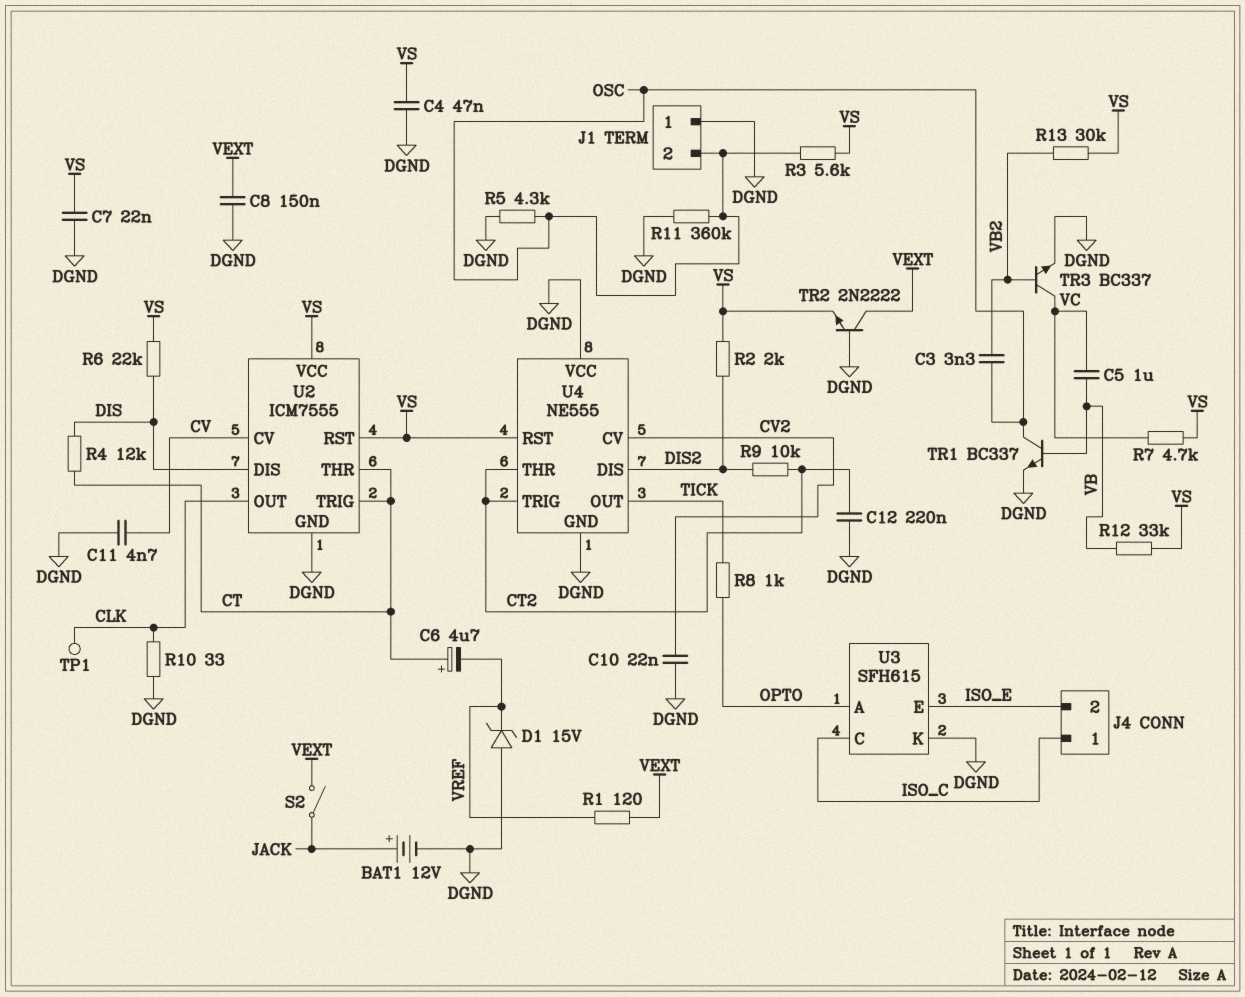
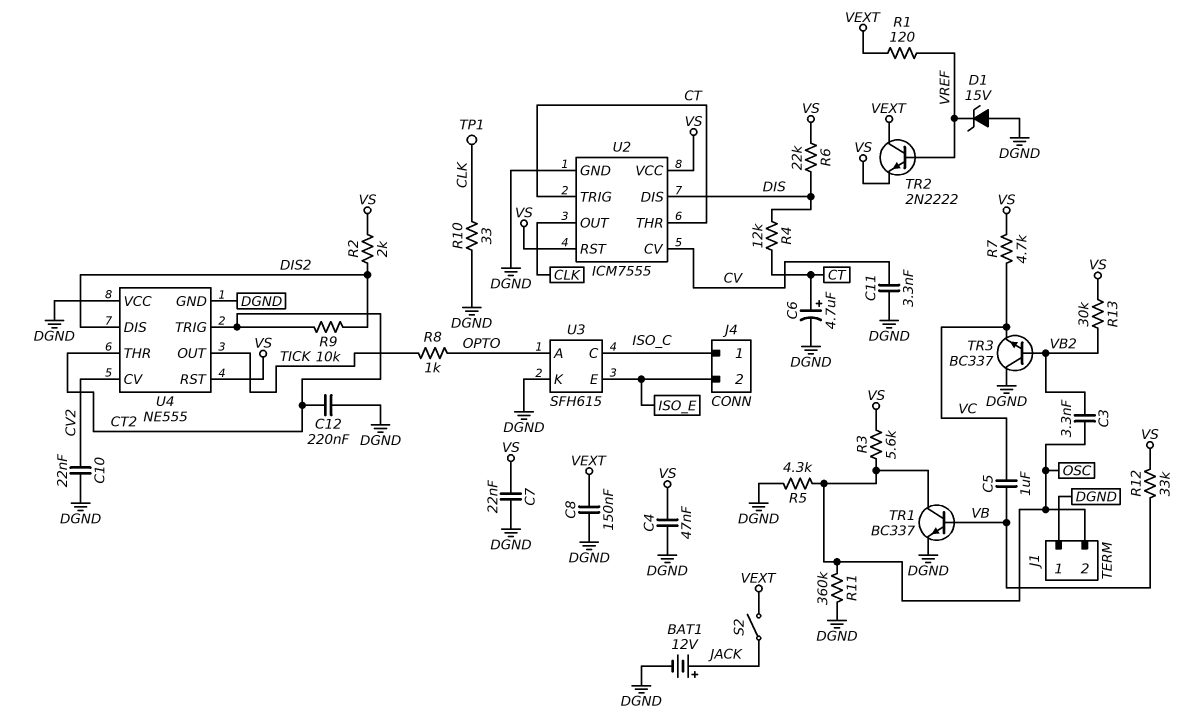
C6: 4.7uF (plus CT, minus VREF) -> 4.7uF (plus CT, minus DGND)
C11: 4.7nF (CV, DGND) -> 3.3nF (CV, DGND)
TR2: NPN 2N2222 (B DGND, C VEXT, E VS) -> NPN 2N2222 (B VREF, C VEXT, E VS)
TR3: NPN BC337 (B VB2, C VC, E DGND) -> NPN BC337 (B VB2, C DGND, E VC)

